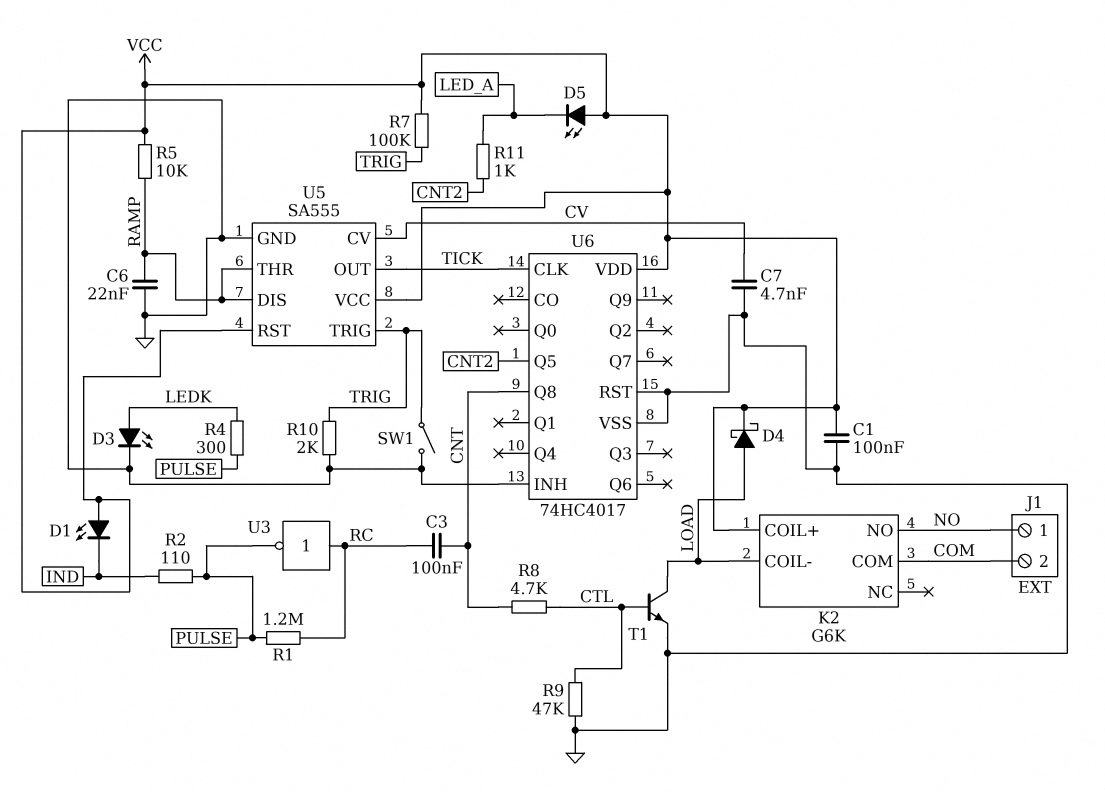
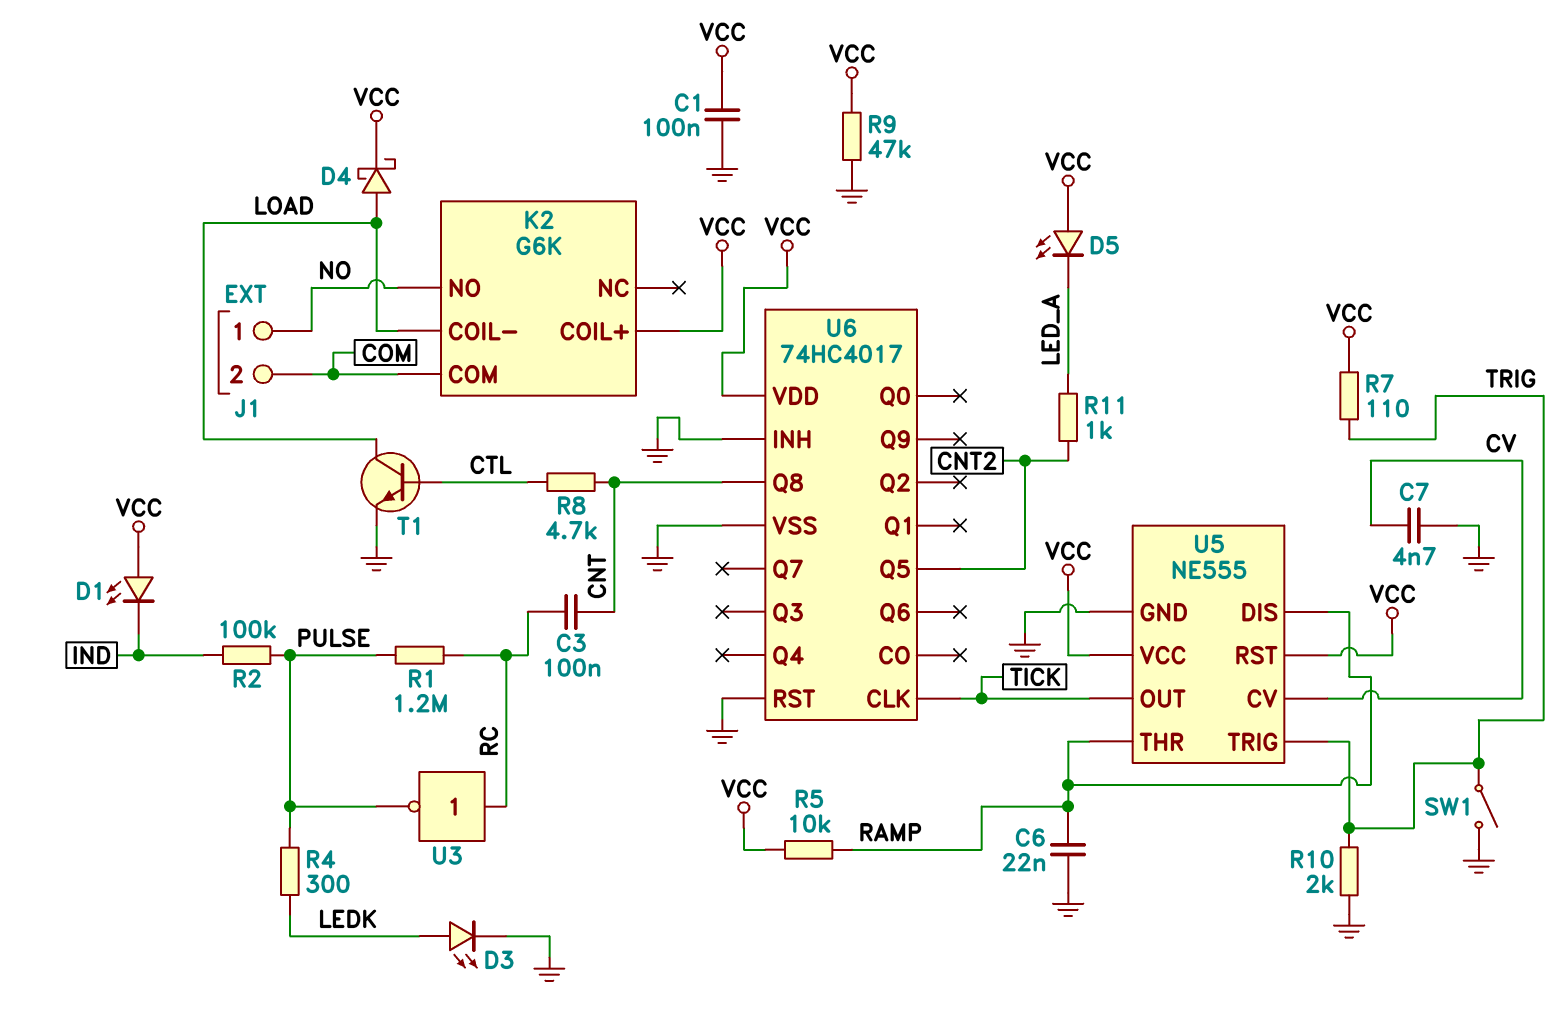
R2: 110 (IND, PULSE) -> 100k (IND, PULSE)
R7: 100k (TRIG, VCC) -> 110 (TRIG, VCC)
R9: 47k (CTL, GND) -> 47k (GND, VCC)
U5: SA555 -> NE555

